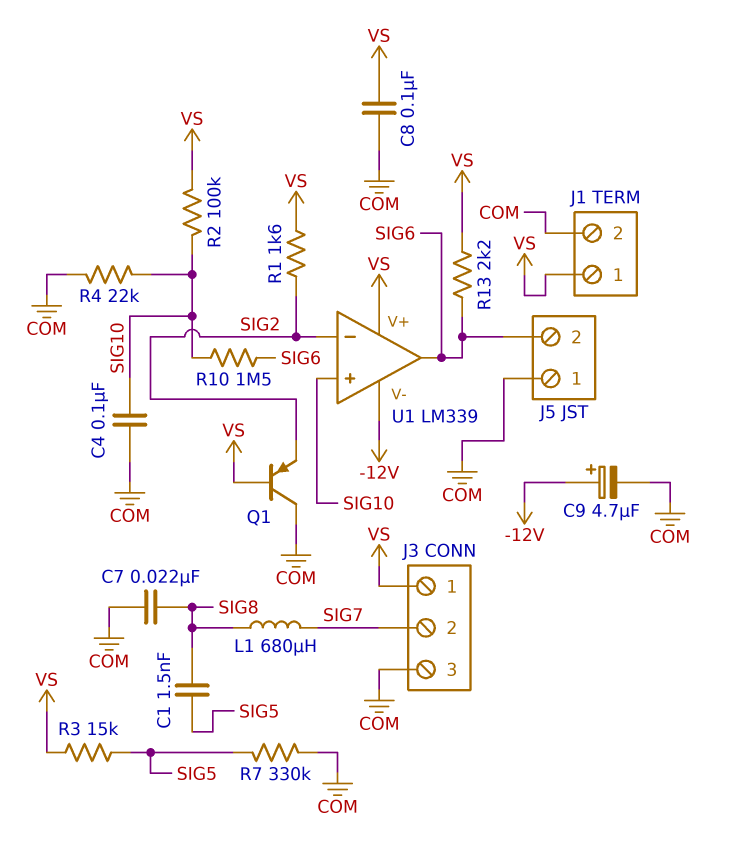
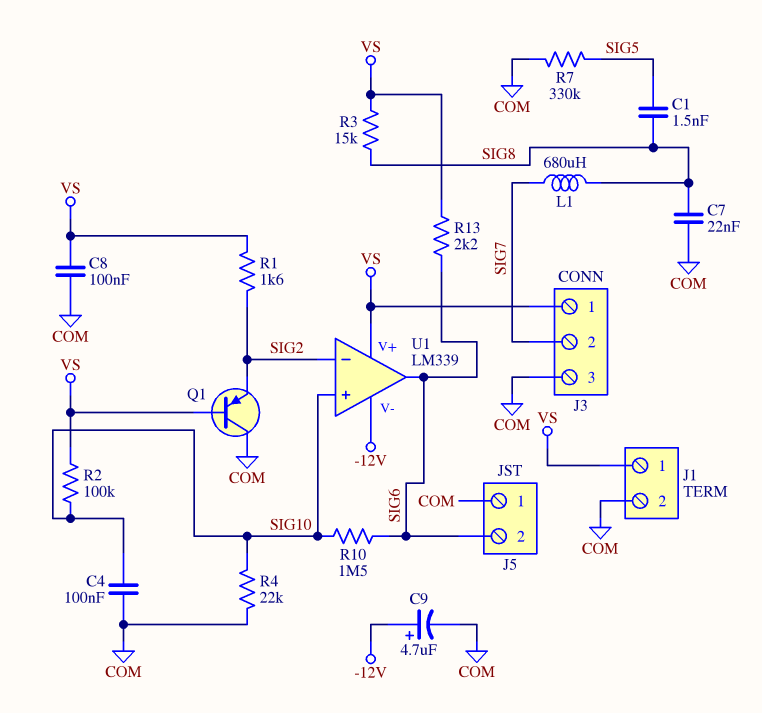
R3: 15k (SIG5, VS) -> 15k (SIG8, VS)

